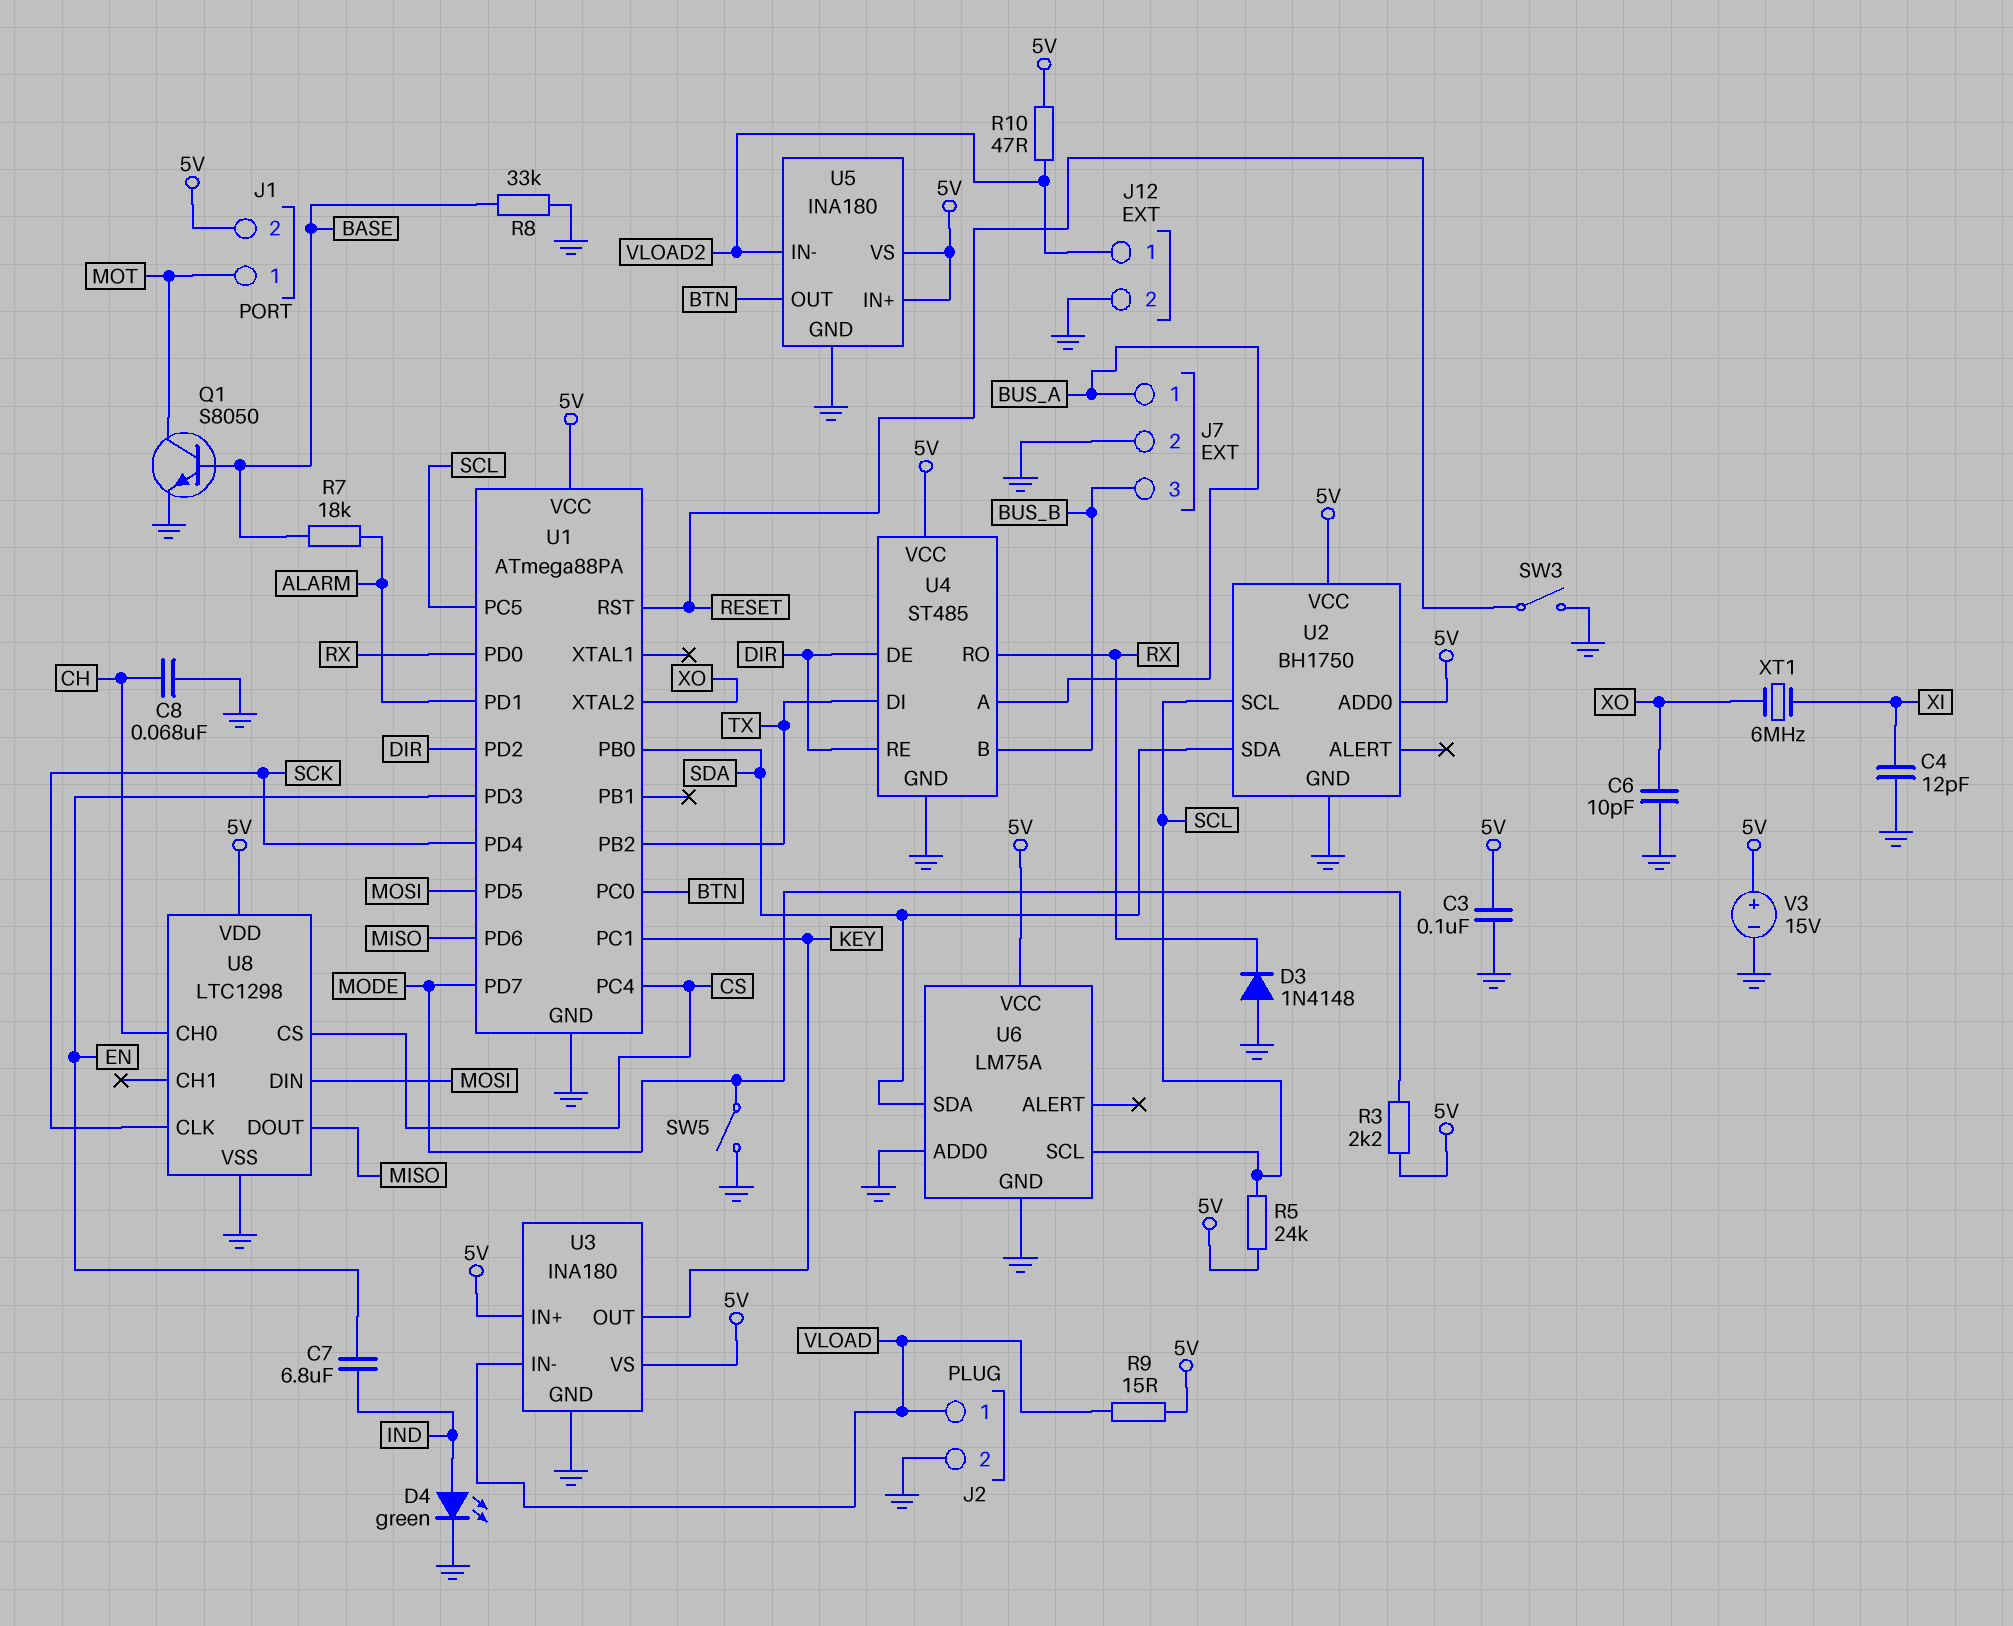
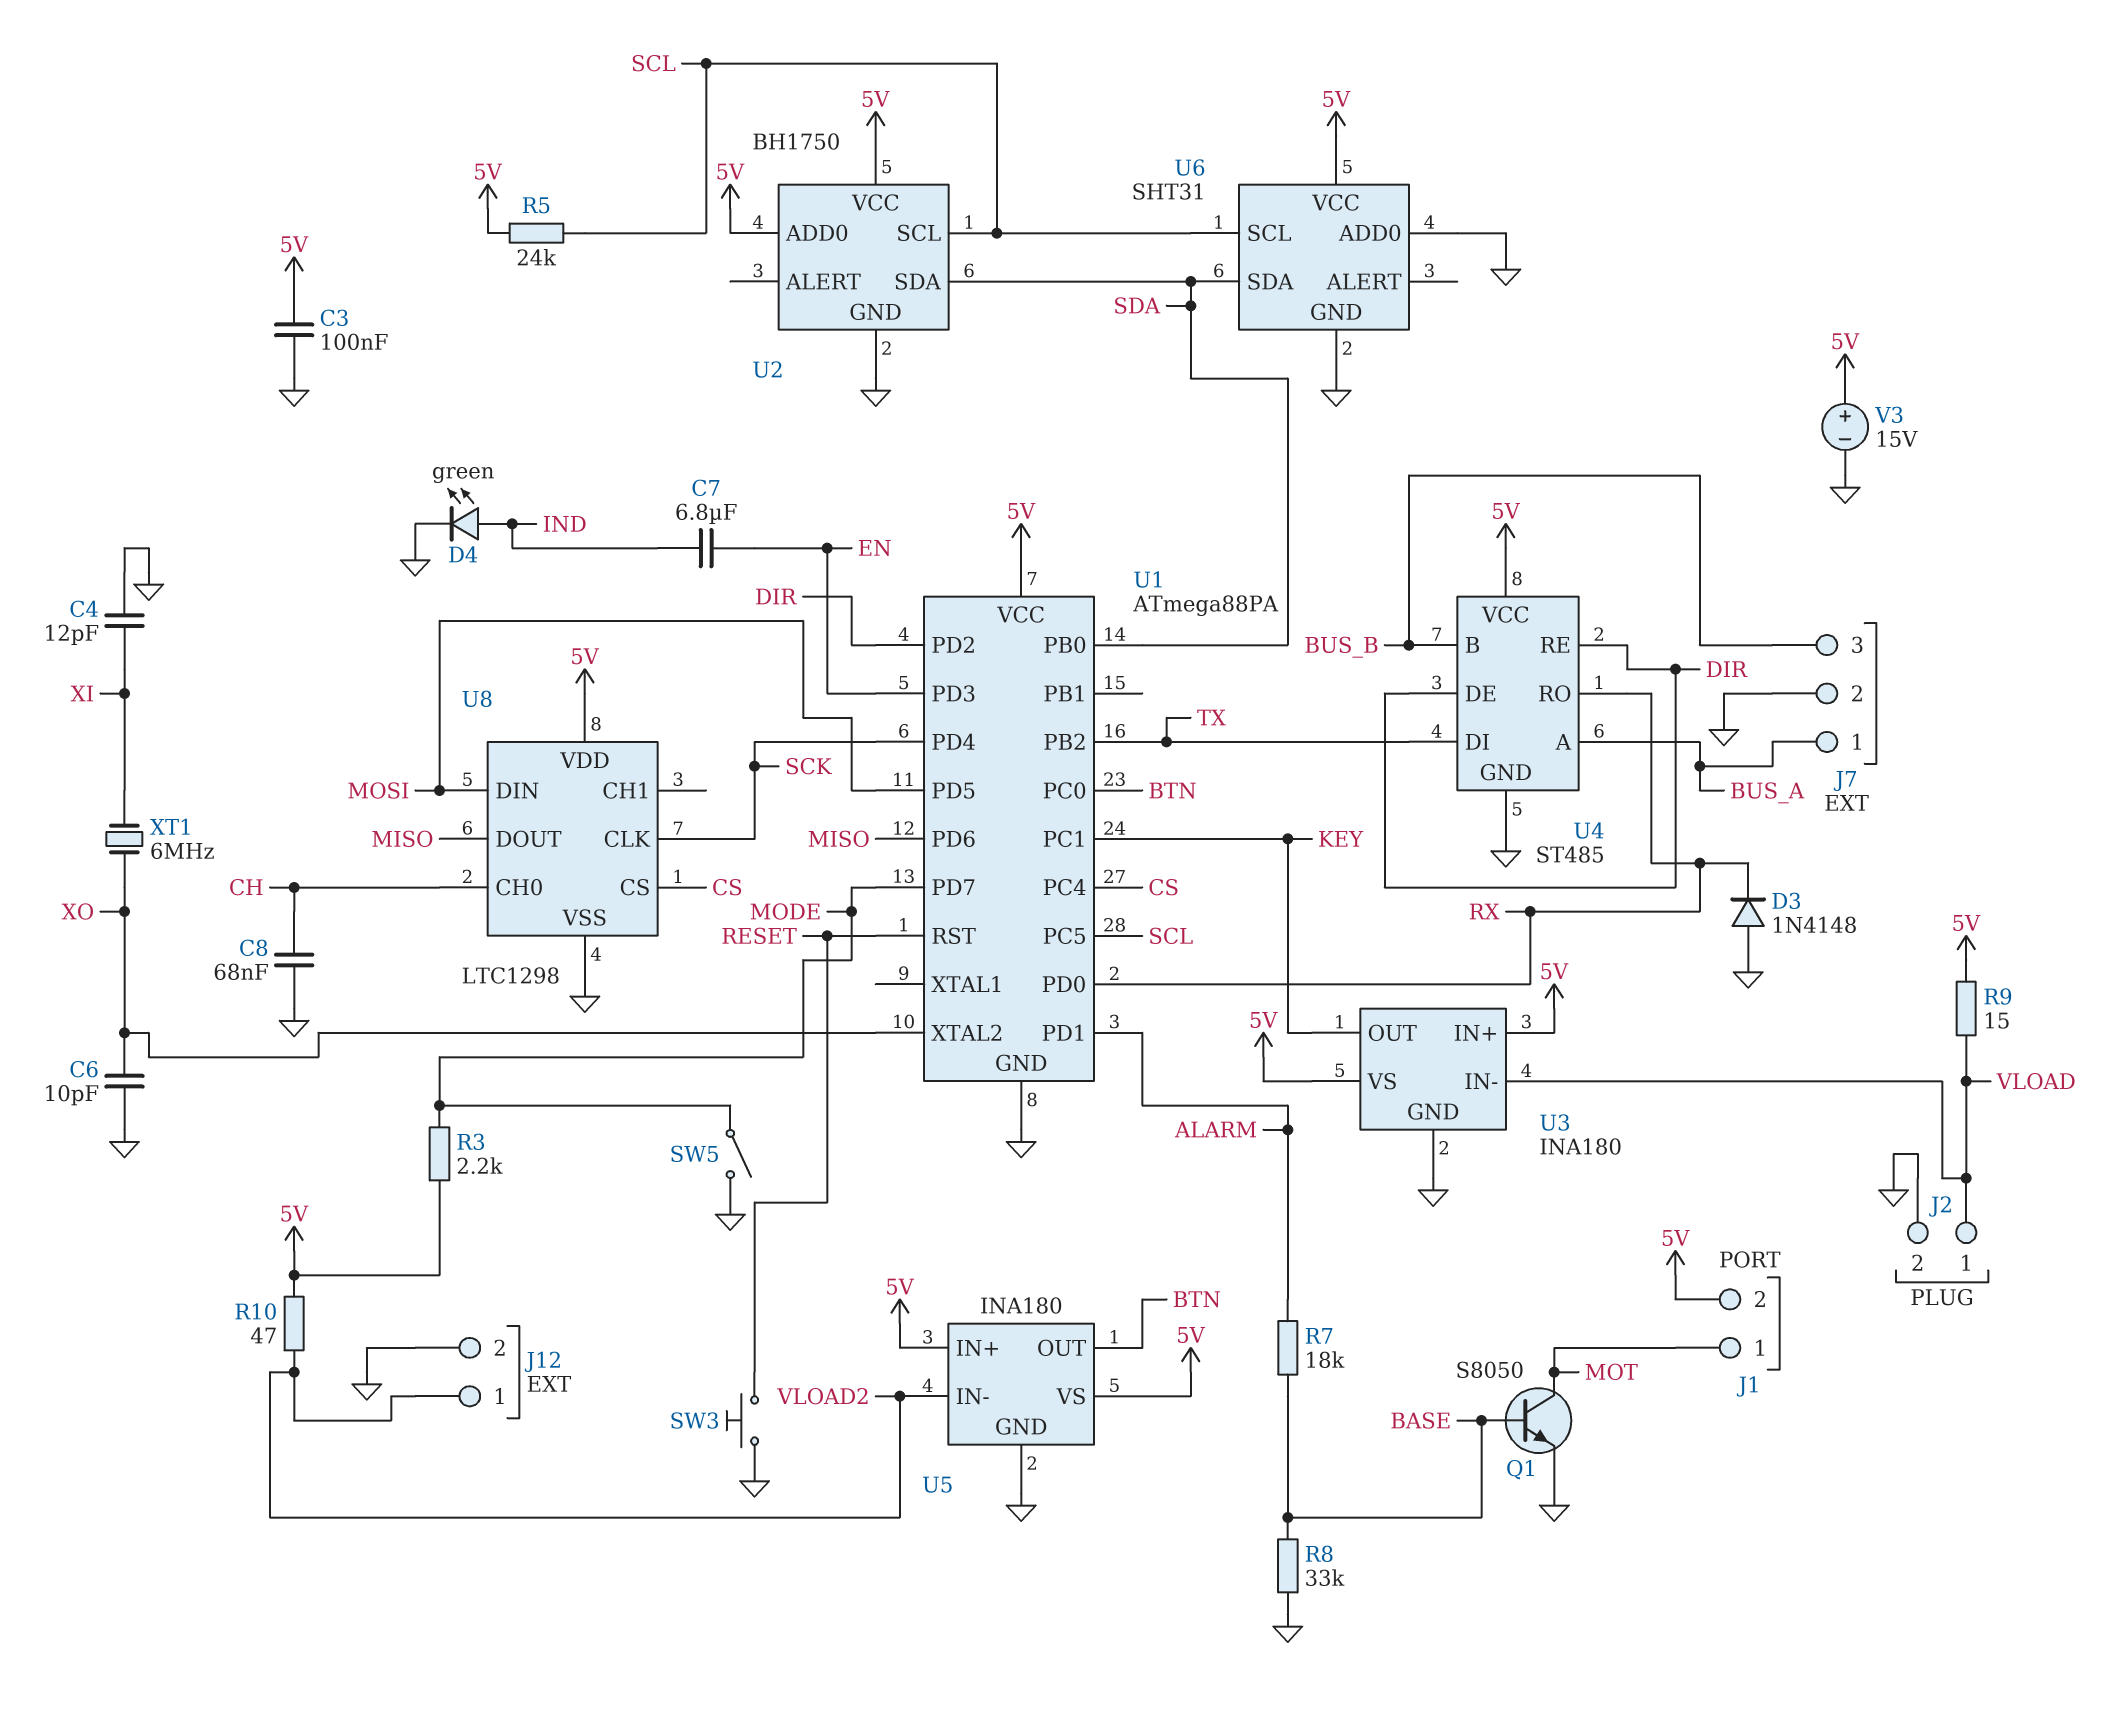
SW3: switch (GND, RESET) -> button (GND, RESET)
U6: LM75A -> SHT31

